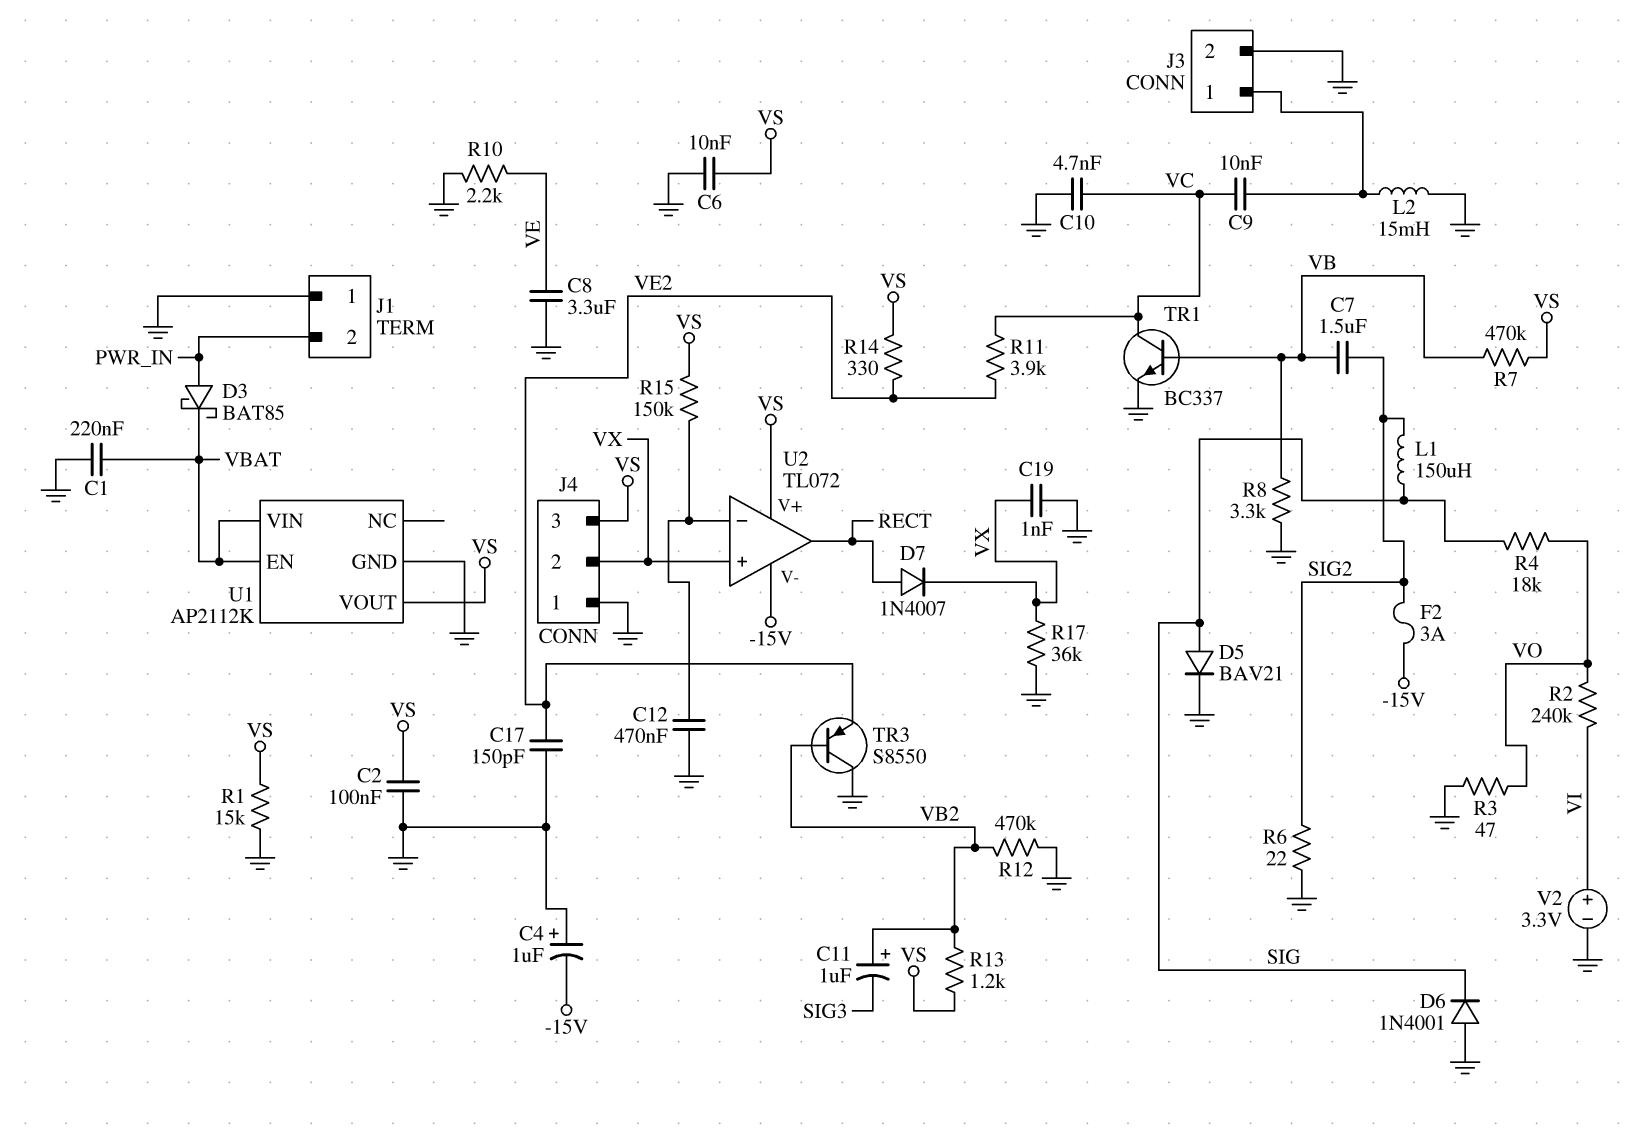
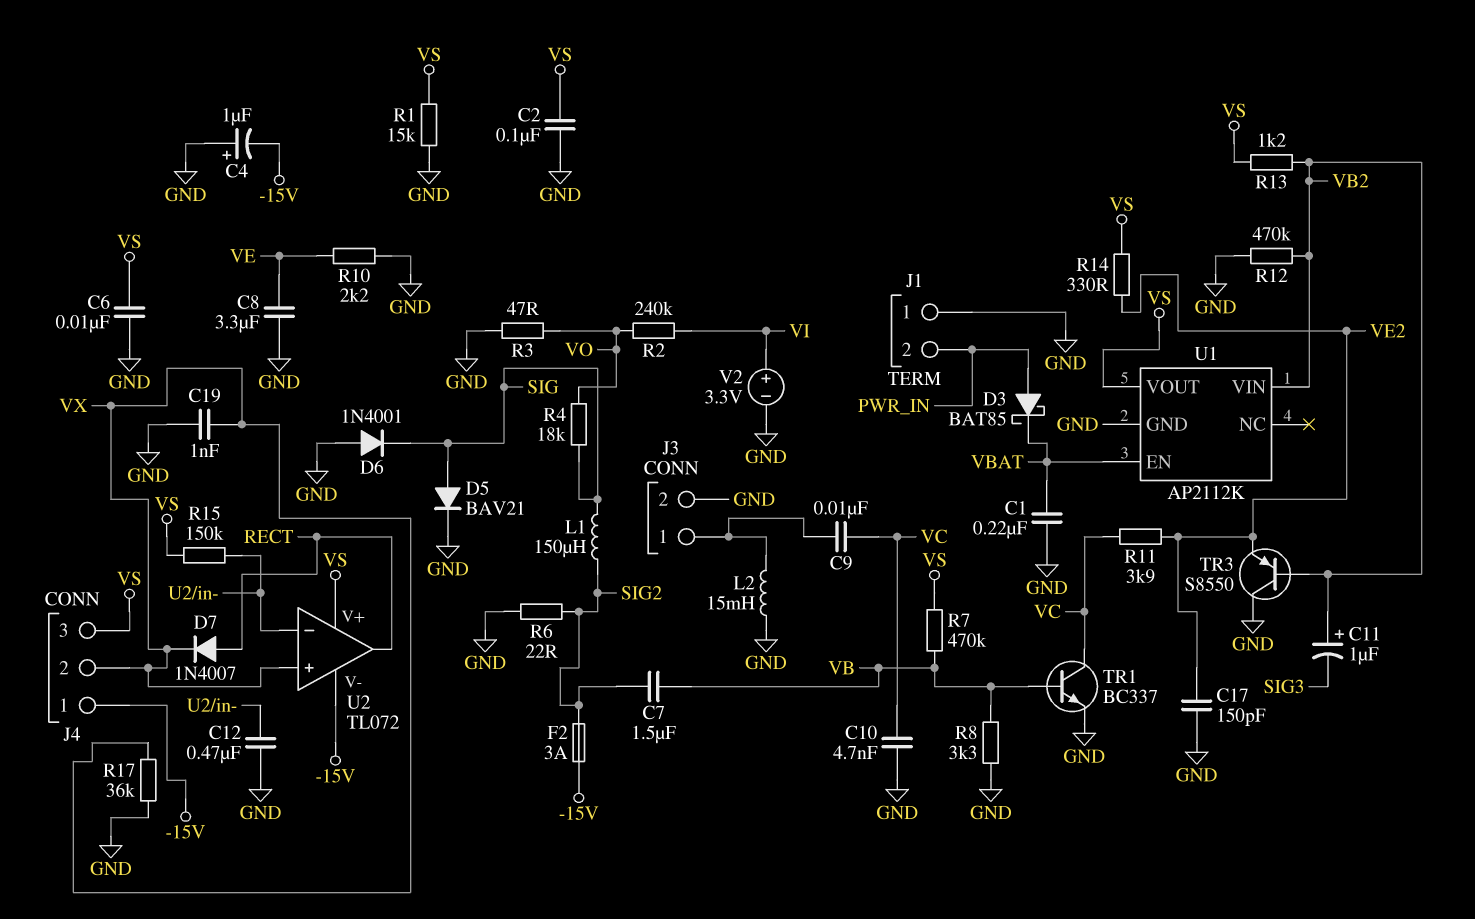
J4 pin 1: GND -> -15V
U1 pin VIN: VBAT -> VB2

